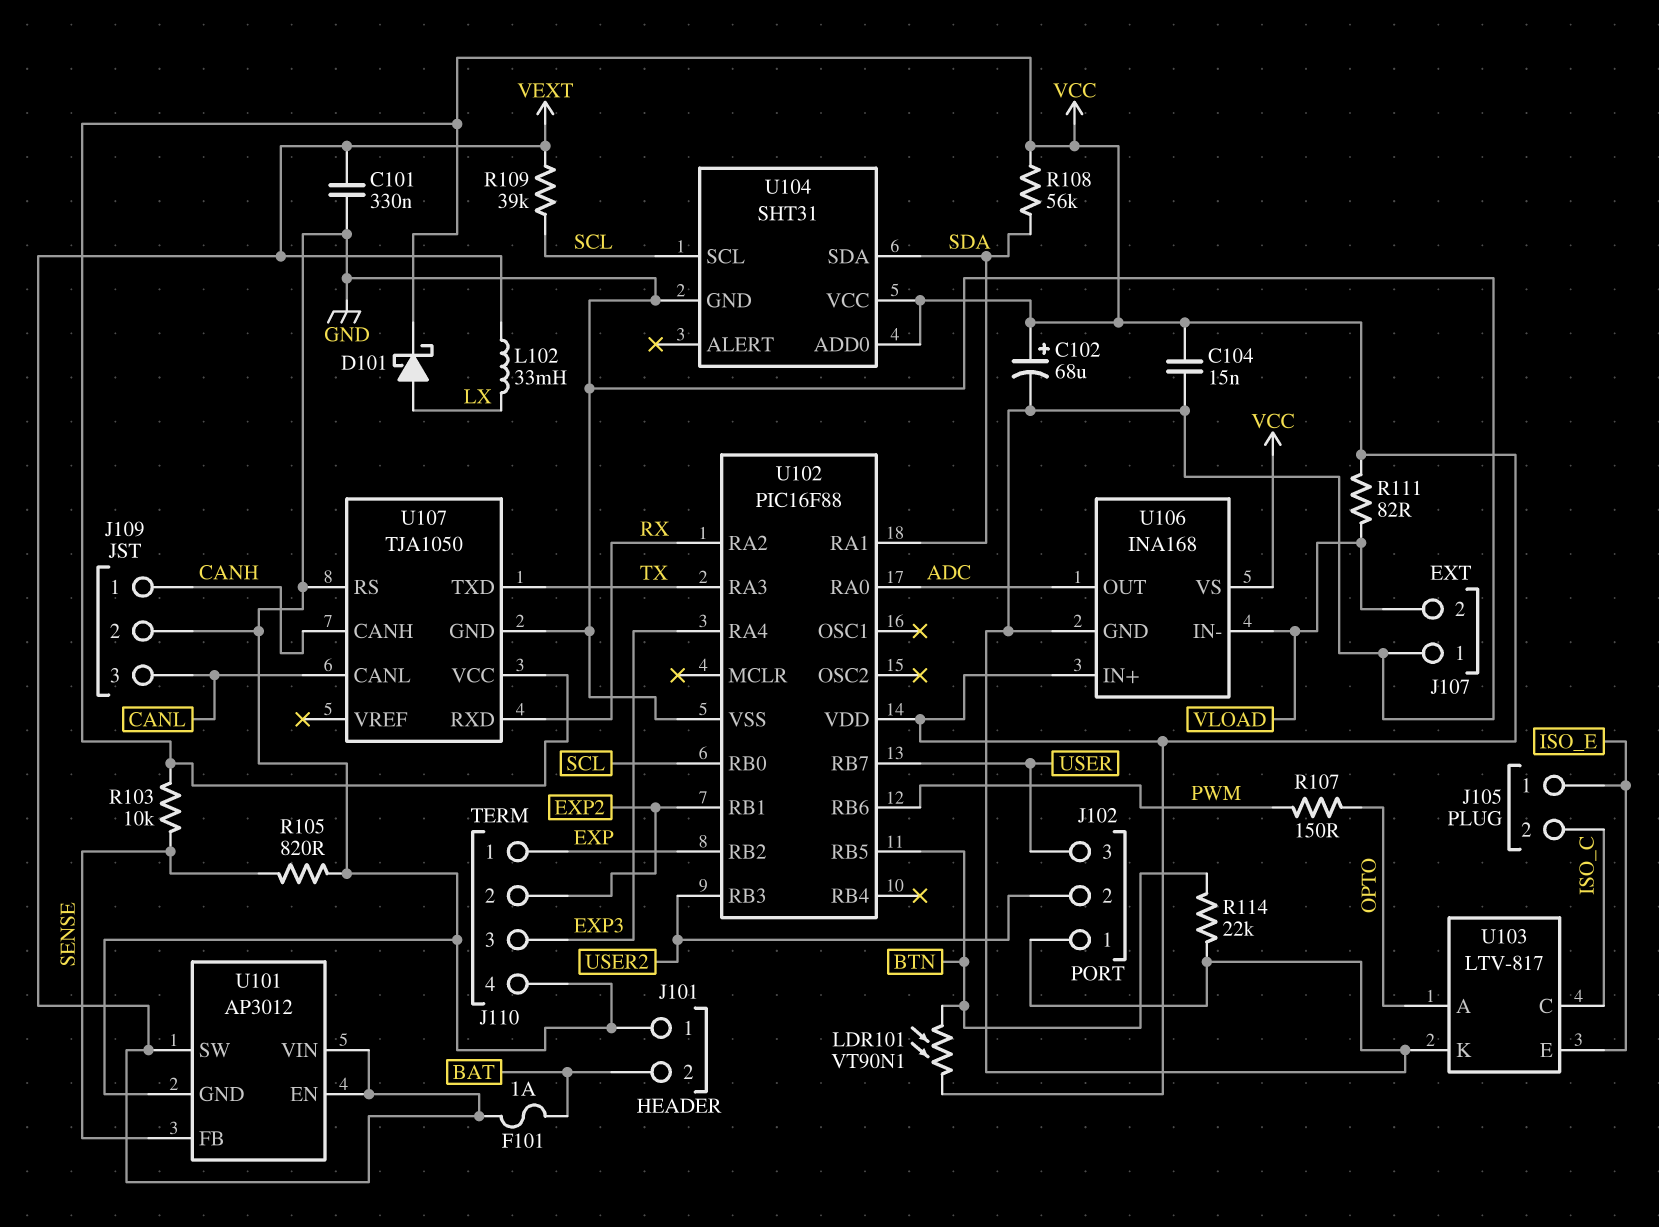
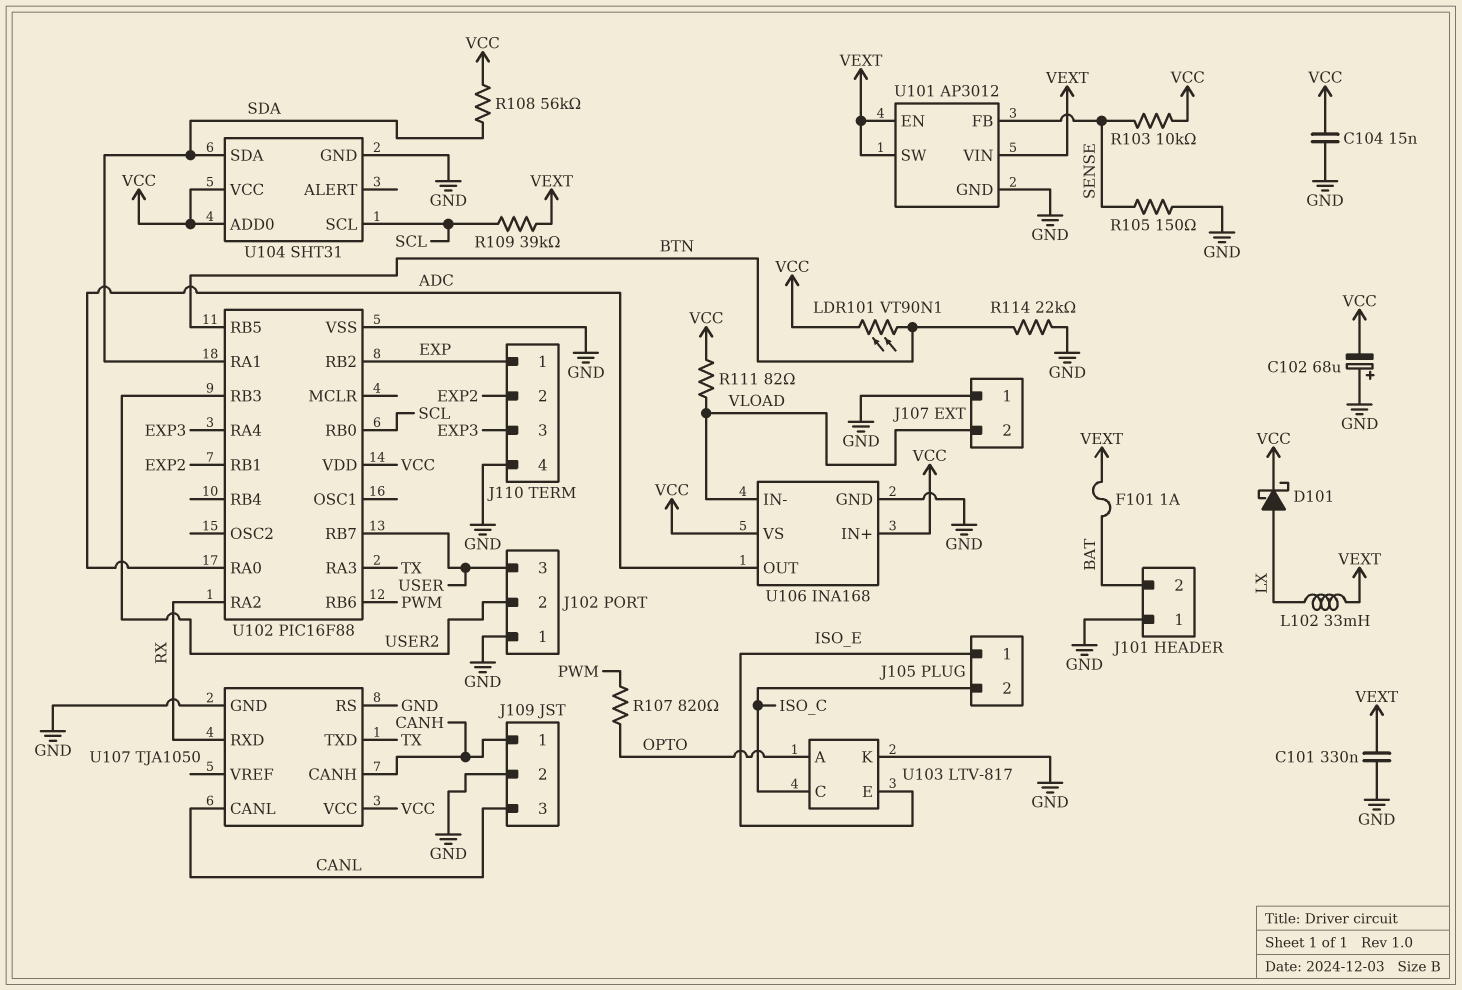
C102: 68uF (plus VCC, minus GND) -> 68uF (plus GND, minus VCC)
R105: 820 (GND, SENSE) -> 150 (GND, SENSE)
R107: 150 (OPTO, PWM) -> 820 (OPTO, PWM)

